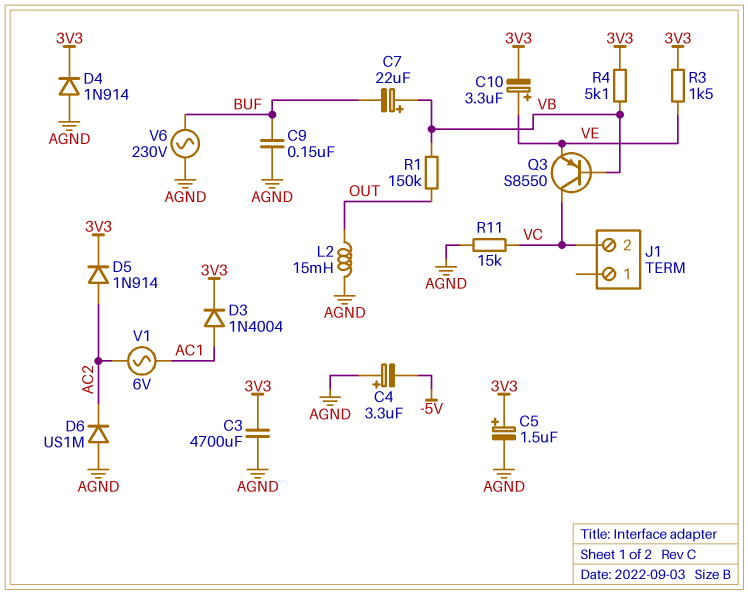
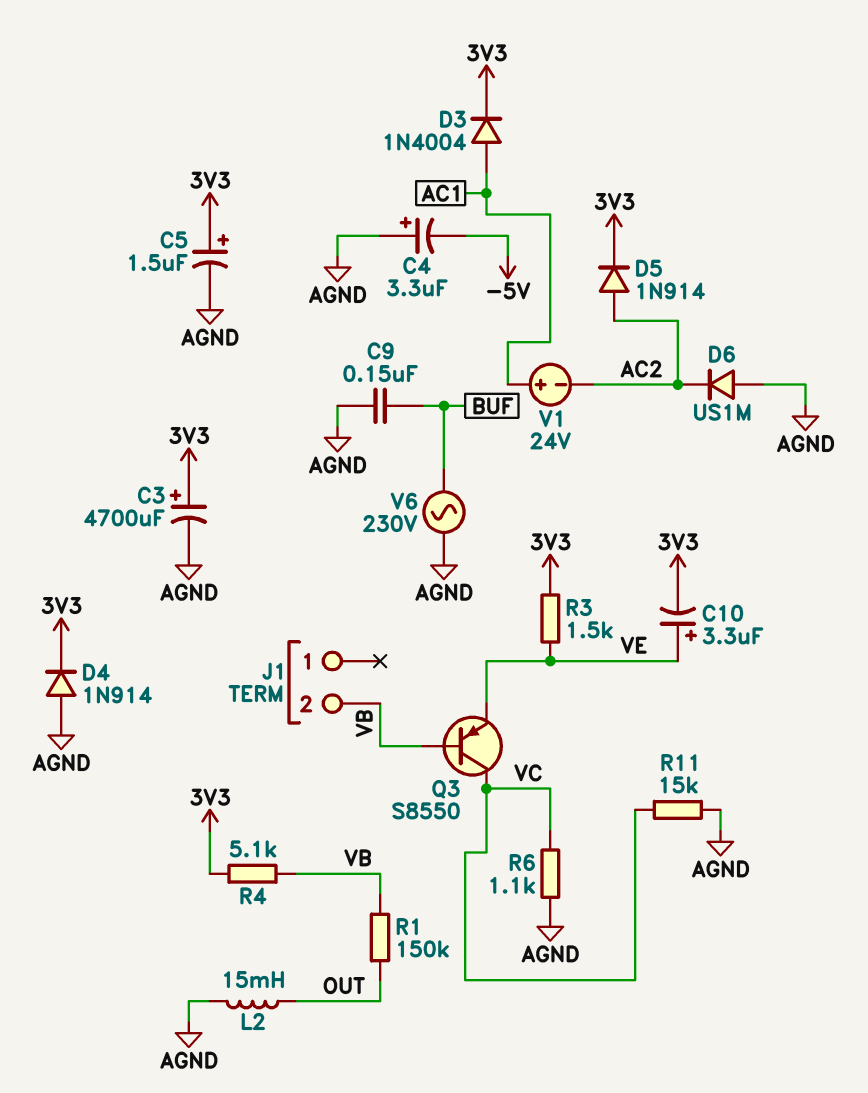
C3: 4700uF (3V3, AGND) -> 4700uF (plus 3V3, minus AGND)
C7: 22uF (plus VB, minus BUF) -> none
J1 pin 2: VC -> VB
R6: none -> 1.1k (AGND, VC)
V1: AC 6V (AC1, AC2) -> 24V (plus AC1, minus AC2)

